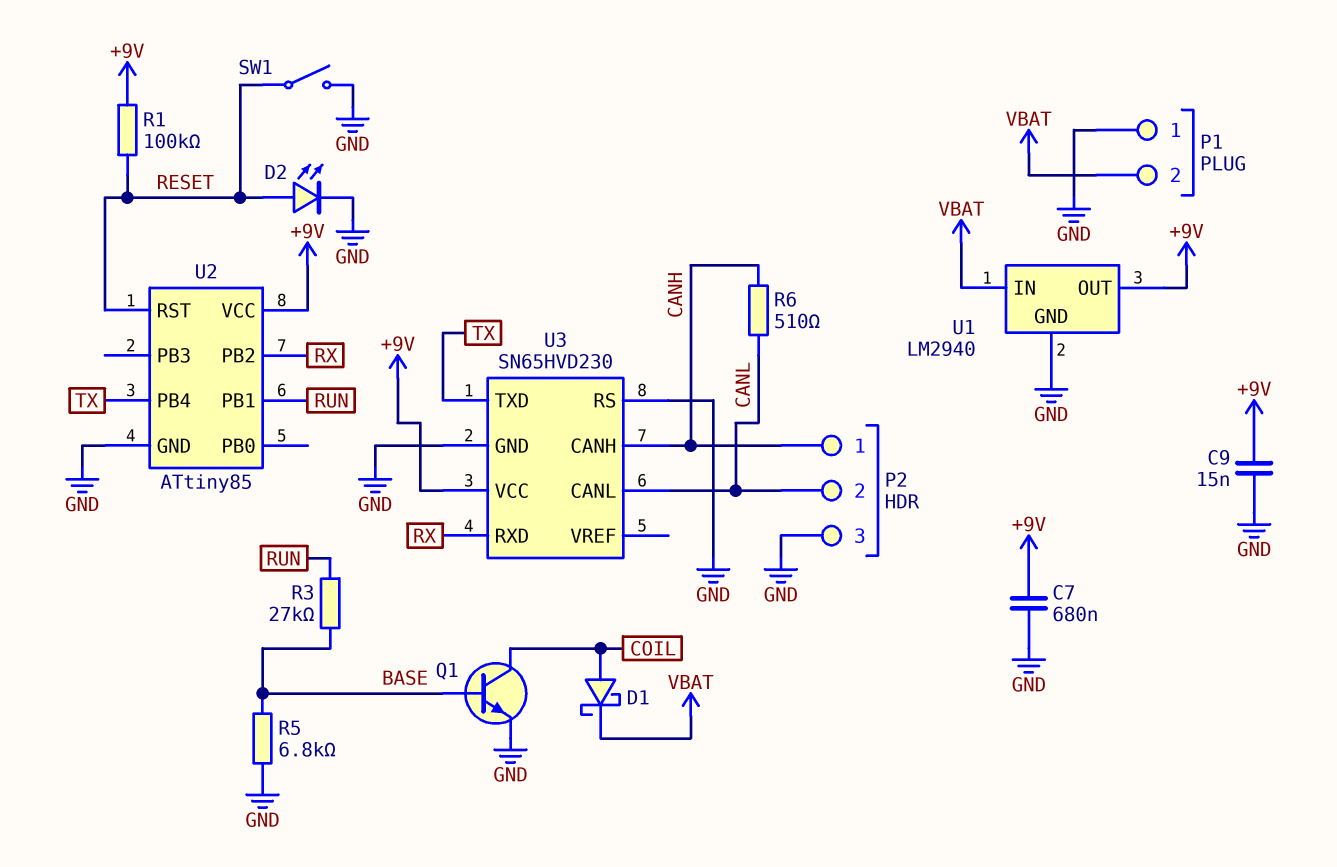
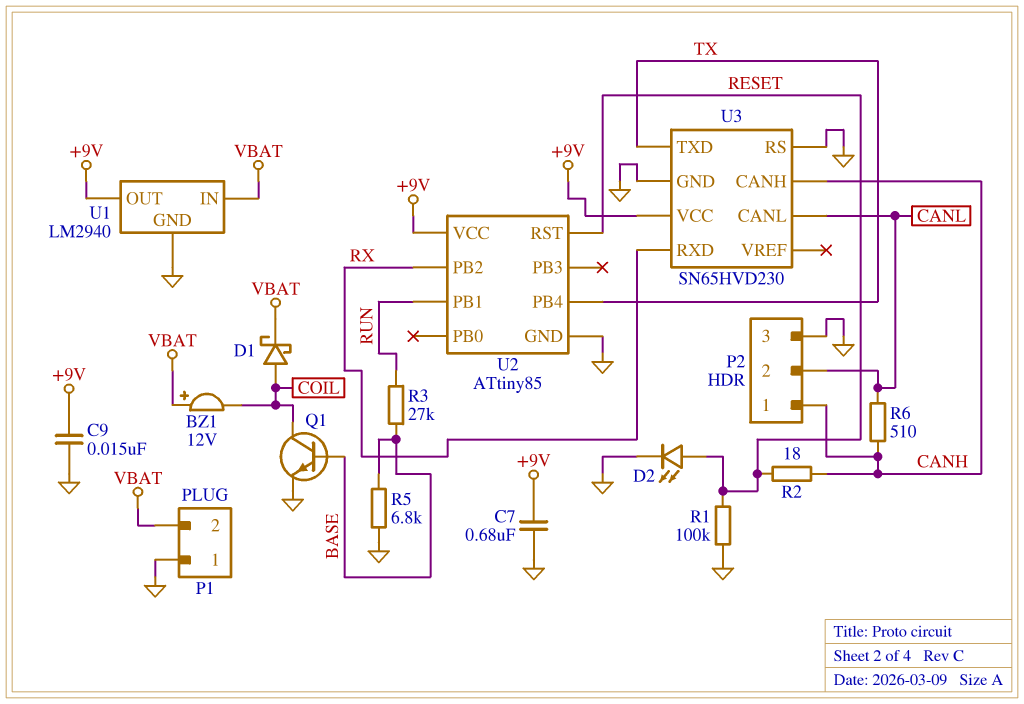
BZ1: none -> buzzer 12V (plus VBAT, minus COIL)
R1: 100k (+9V, RESET) -> 100k (GND, RESET)
R2: none -> 18 (CANH, RESET)
SW1: switch (GND, RESET) -> none

